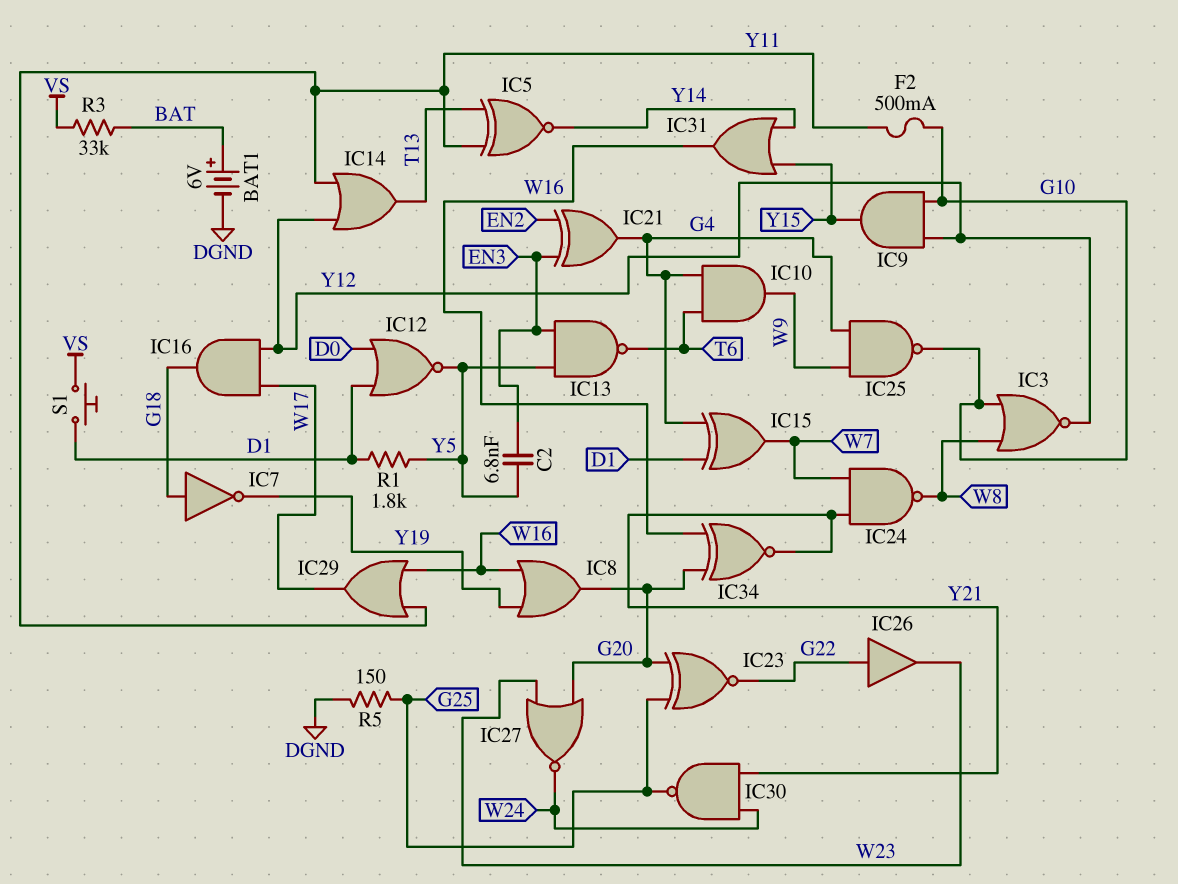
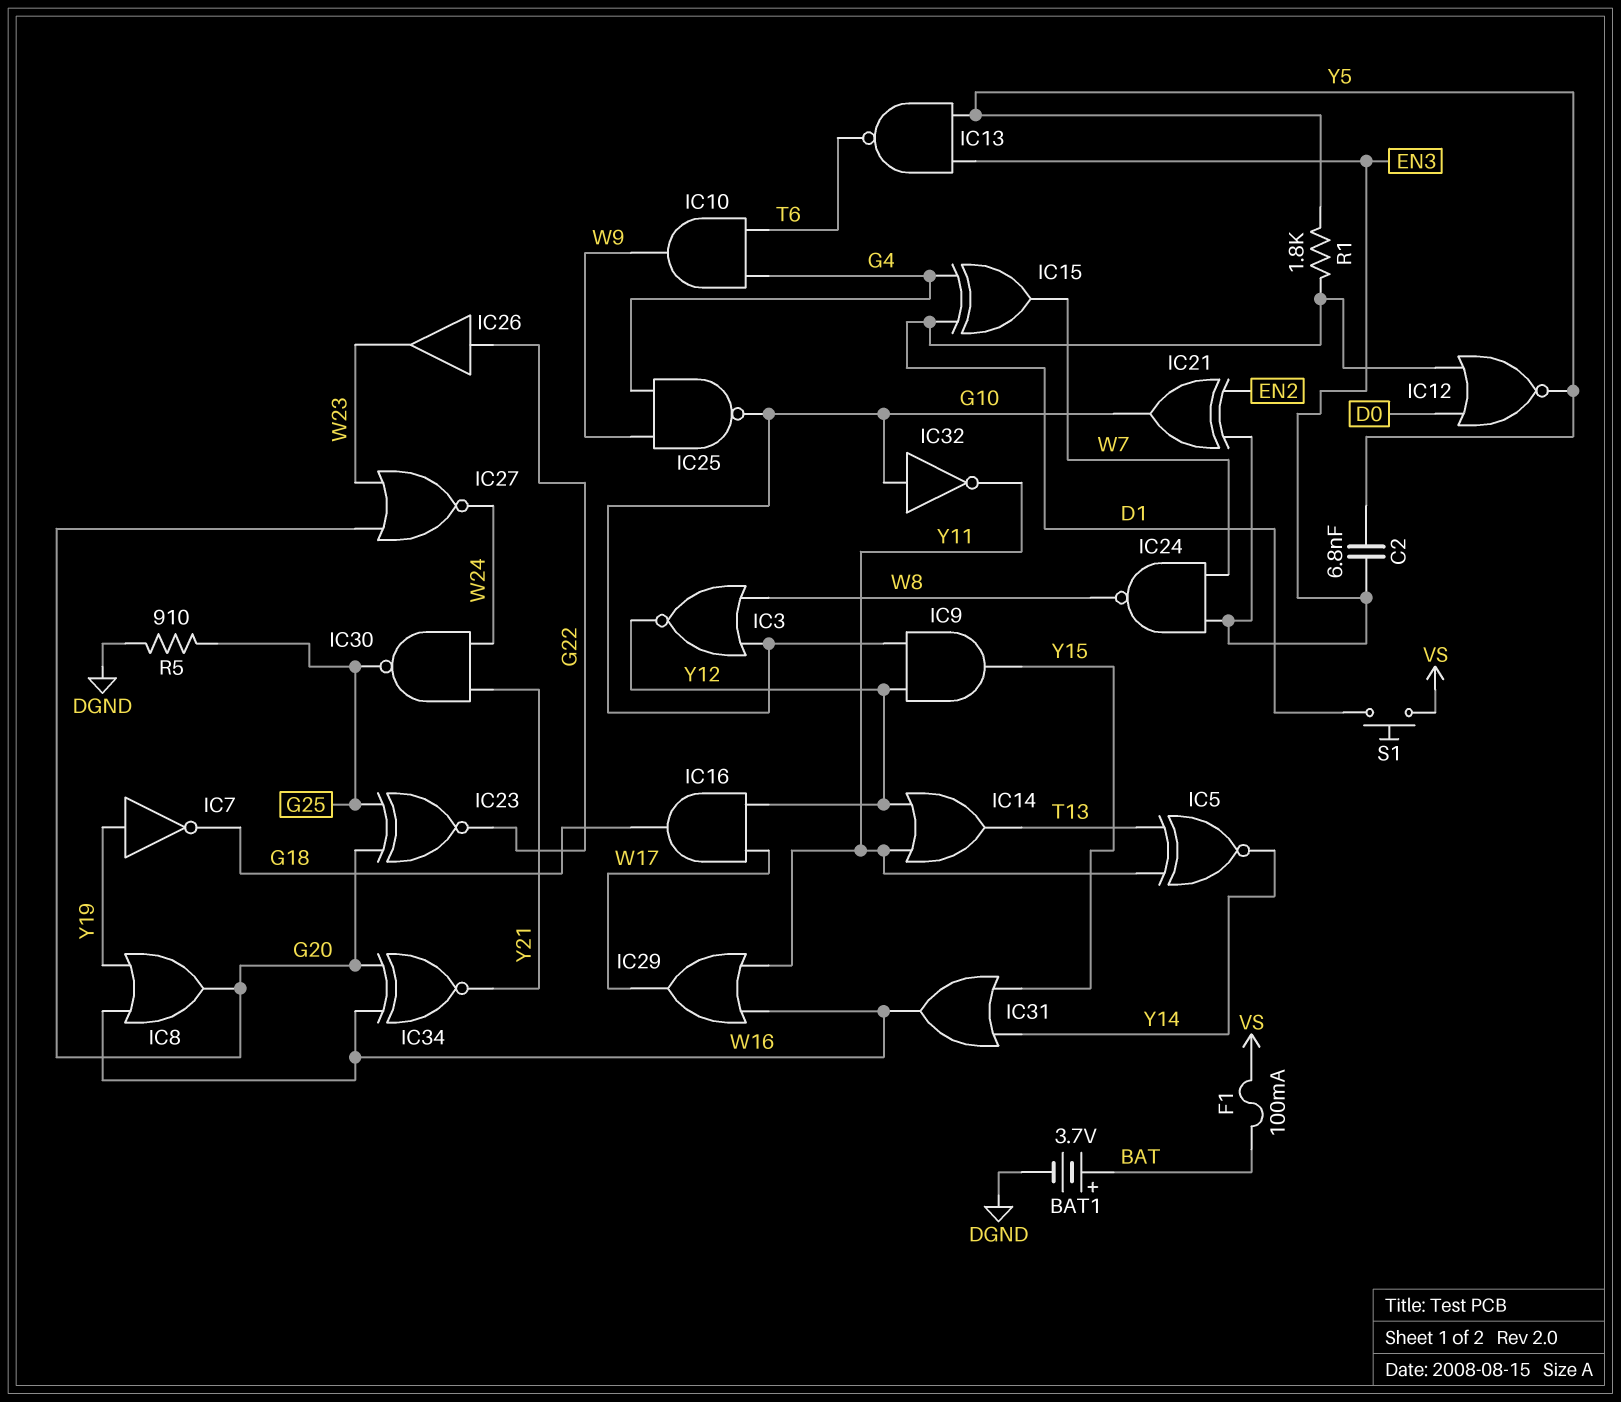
BAT1: 6V (plus BAT, minus DGND) -> 3.7V (plus BAT, minus DGND)
F1: none -> 100mA (BAT, VS)
F2: 500mA (G10, Y11) -> none
IC7: NOT (in G18, out Y19) -> NOT (in Y19, out G18)
IC21: XOR (in EN2, in EN3, out G4) -> XOR (in EN2, in EN3, out G10)
IC24: NAND (in W7, in Y21, out W8) -> NAND (in EN3, in W7, out W8)
IC32: none -> NOT (in G10, out Y11)
R3: 33k (BAT, VS) -> none
R5: 150 (DGND, G25) -> 910 (DGND, G25)

